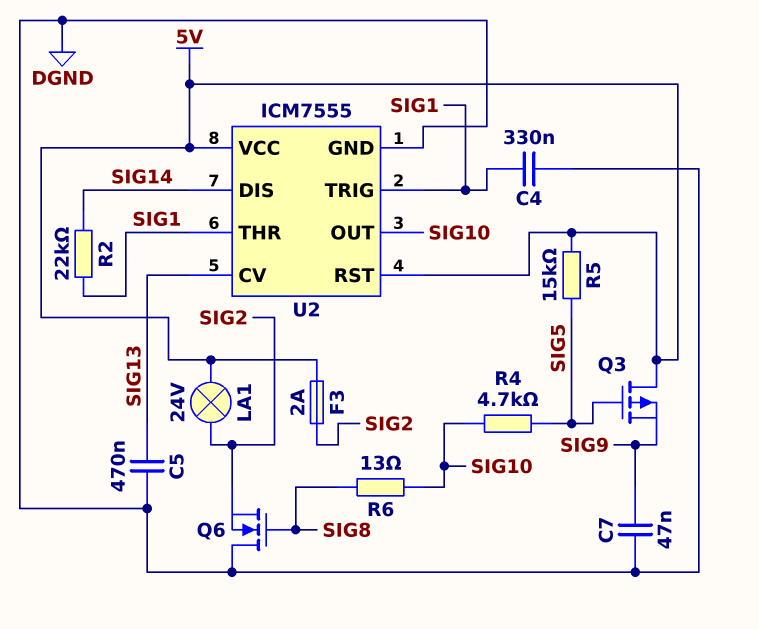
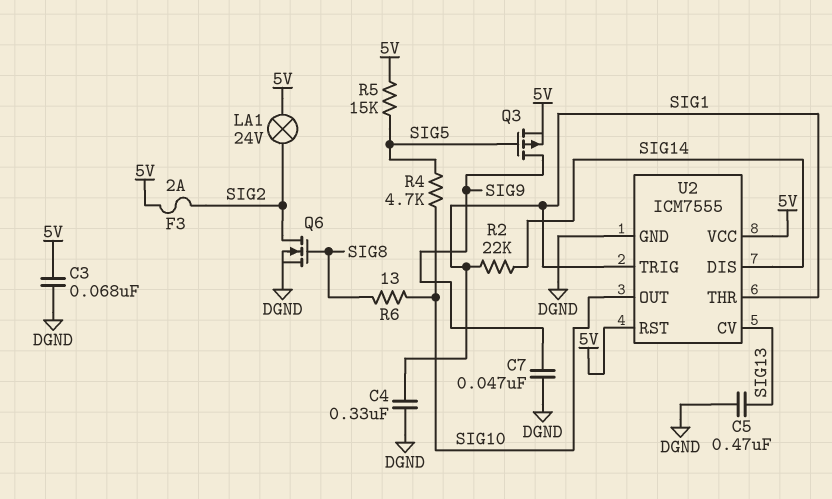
C3: none -> 68nF (5V, DGND)
Q3: PMOS (G SIG5, D 5V, S SIG9) -> PMOS (G SIG5, D SIG9, S 5V)
Q6: NMOS (G SIG8, D DGND, S SIG2) -> NMOS (G SIG8, D SIG2, S DGND)

